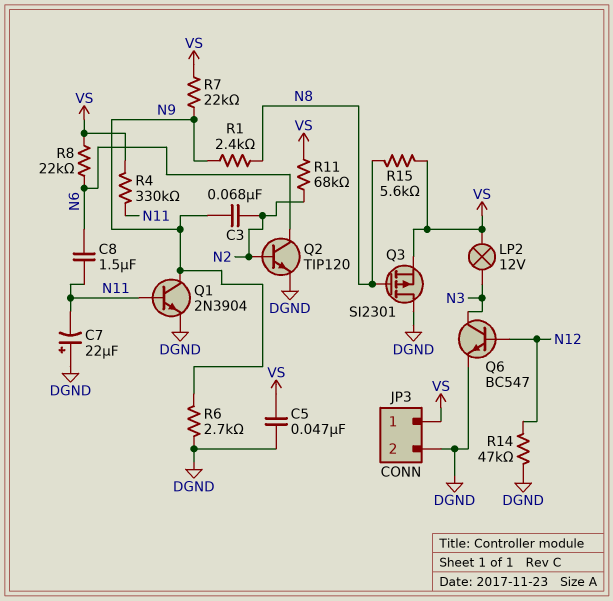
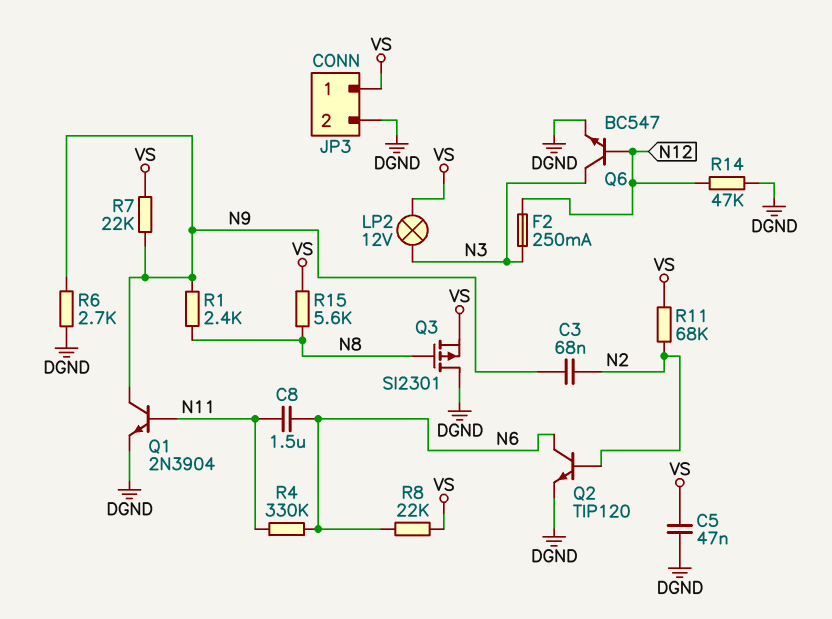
C7: 22uF (plus DGND, minus N11) -> none
F2: none -> 250mA (N3, N12)
R4: 330k (N11, VS) -> 330k (N6, N11)

